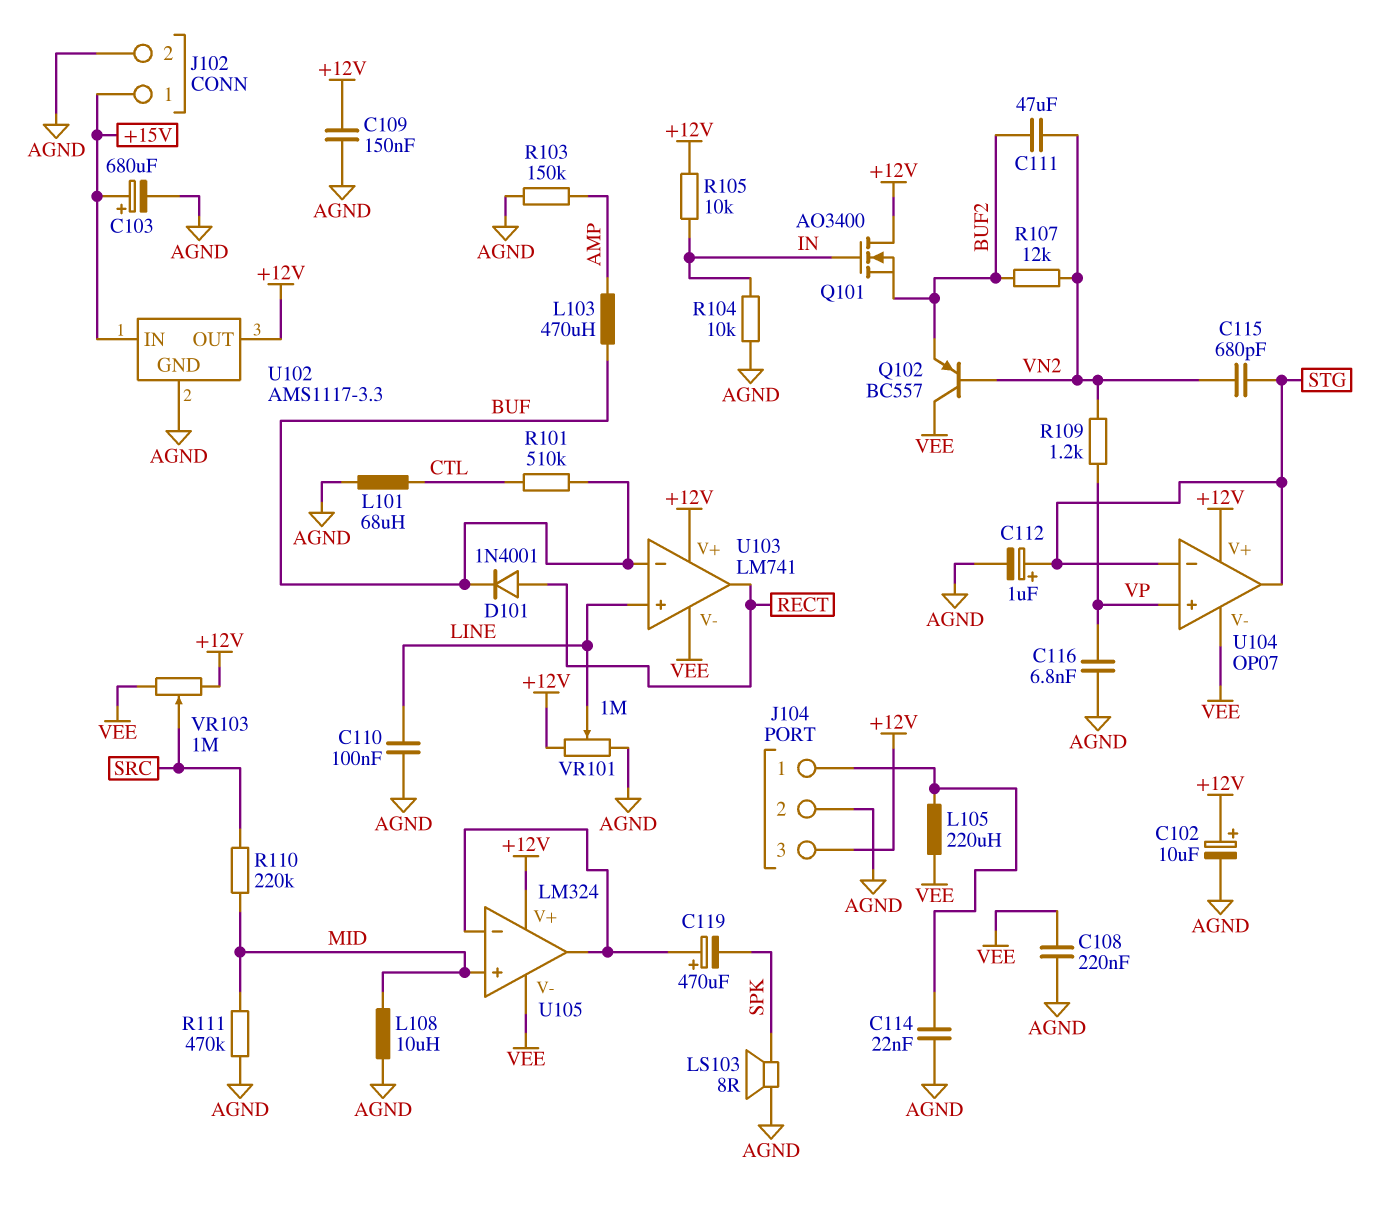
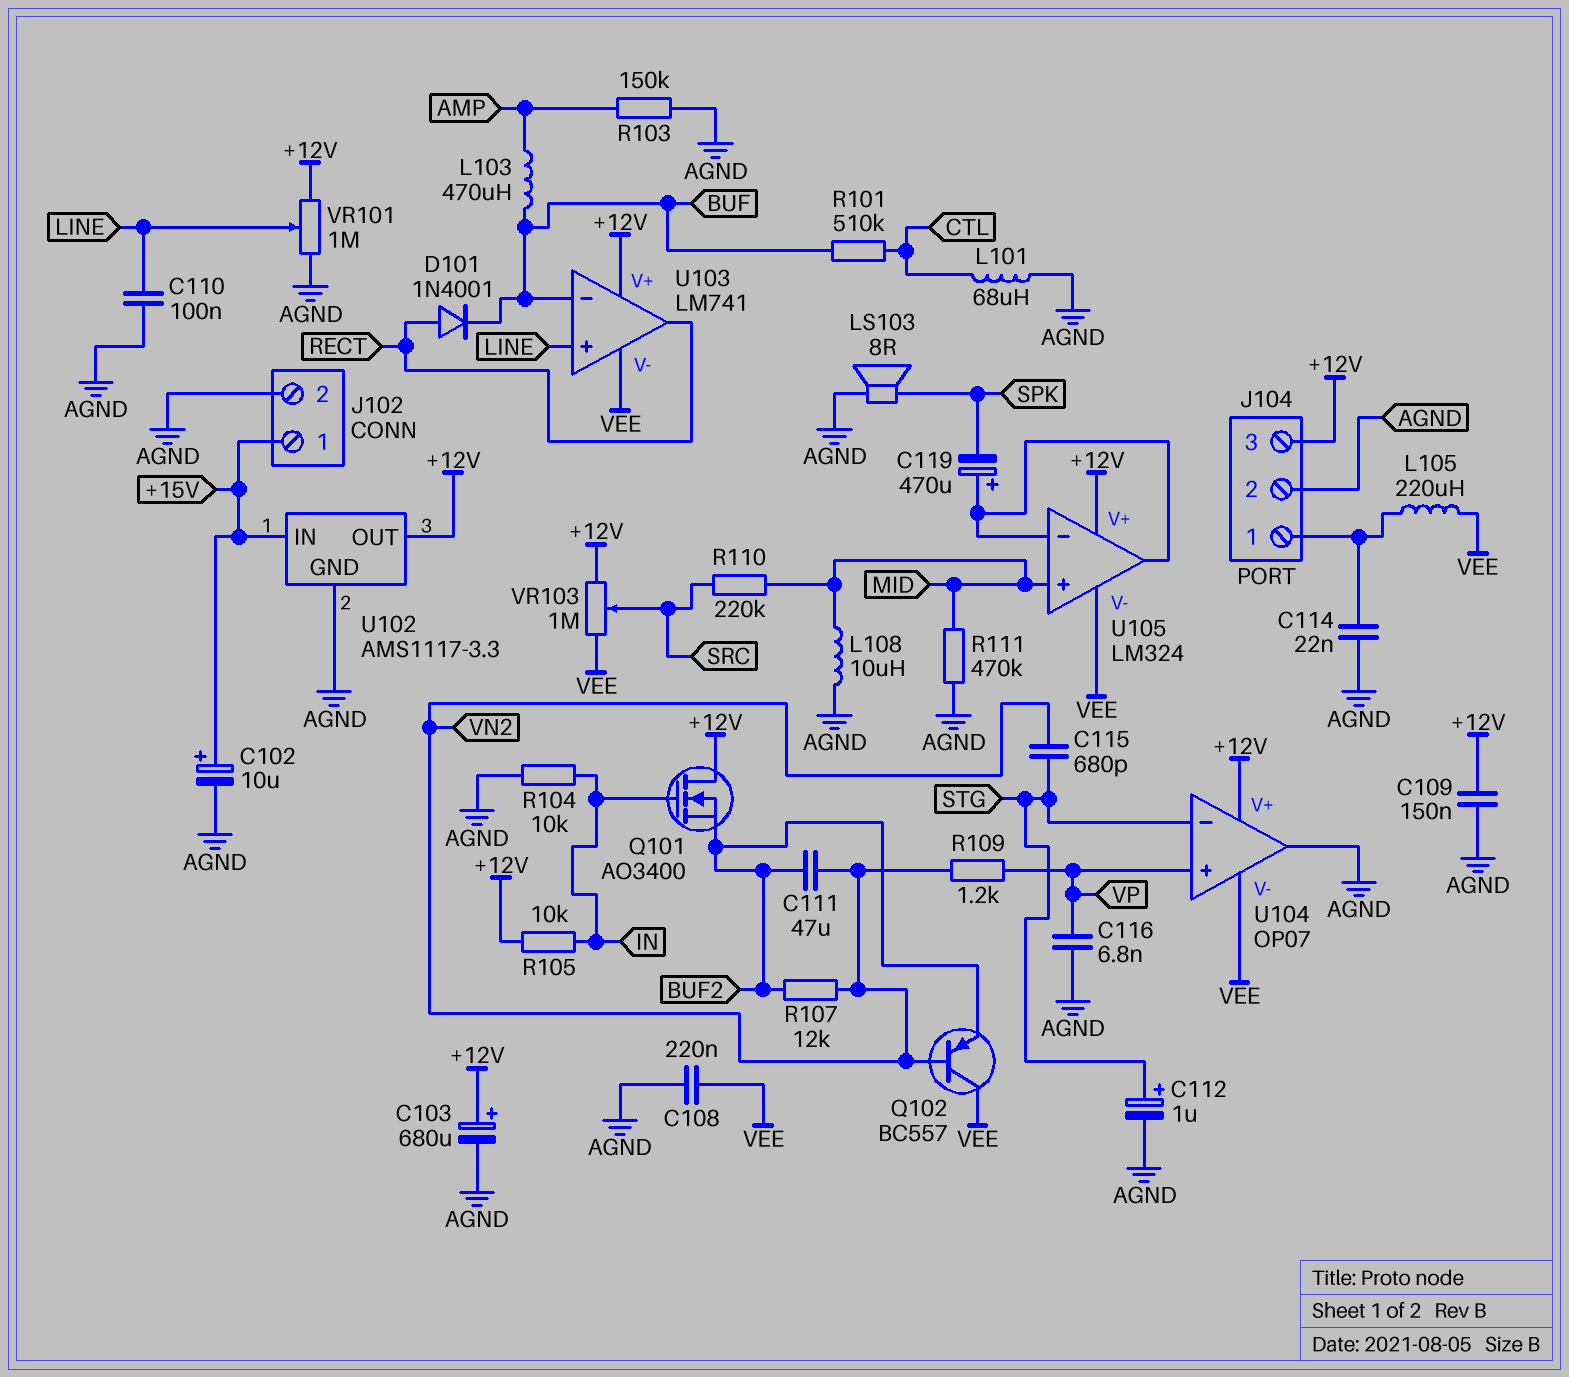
C102: 10uF (plus +12V, minus AGND) -> 10uF (plus +15V, minus AGND)
C103: 680uF (plus +15V, minus AGND) -> 680uF (plus +12V, minus AGND)
U104 pin out: STG -> AGND

